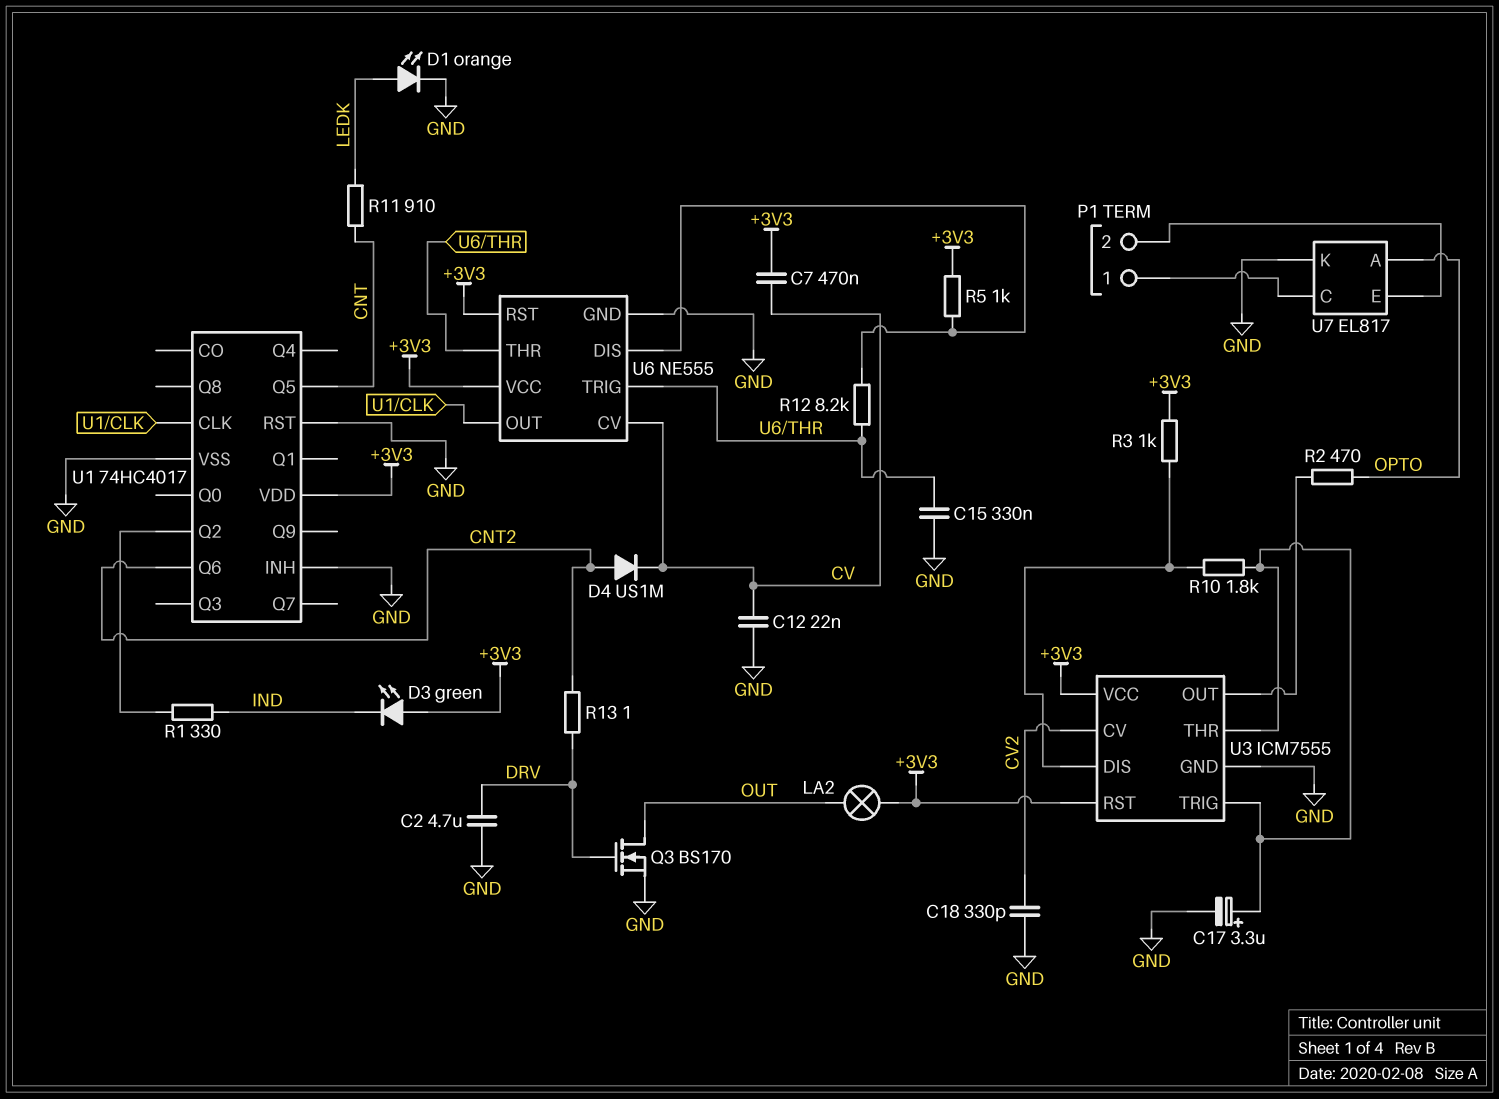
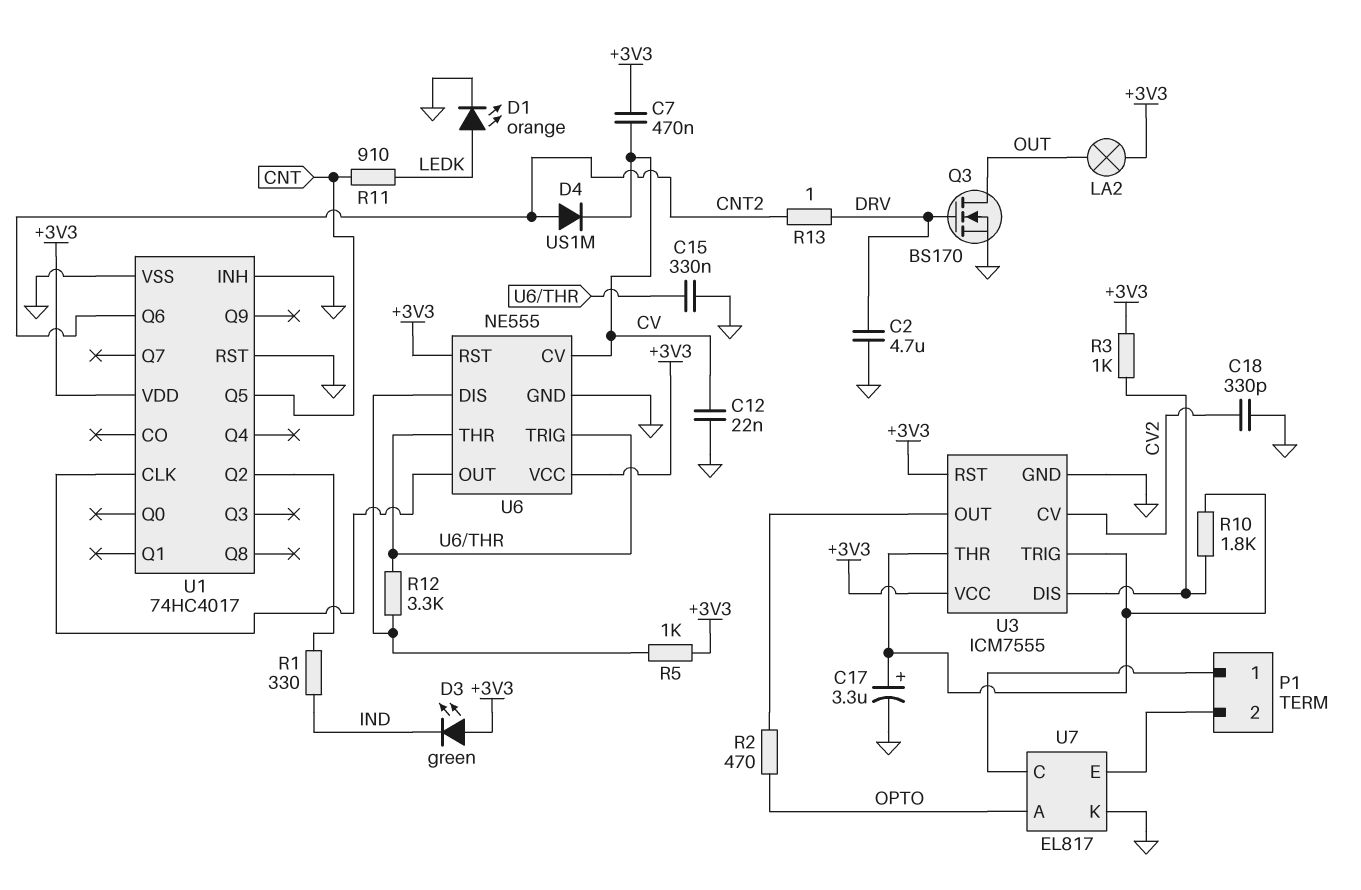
R12: 8.2k (U6/DIS, U6/THR) -> 3.3k (U6/DIS, U6/THR)

